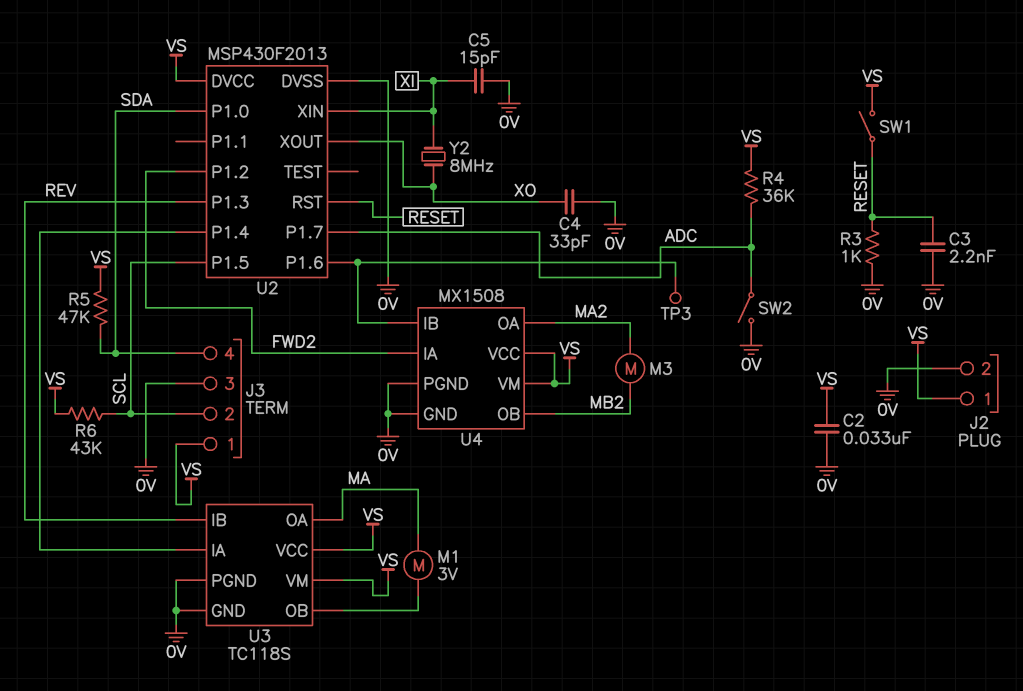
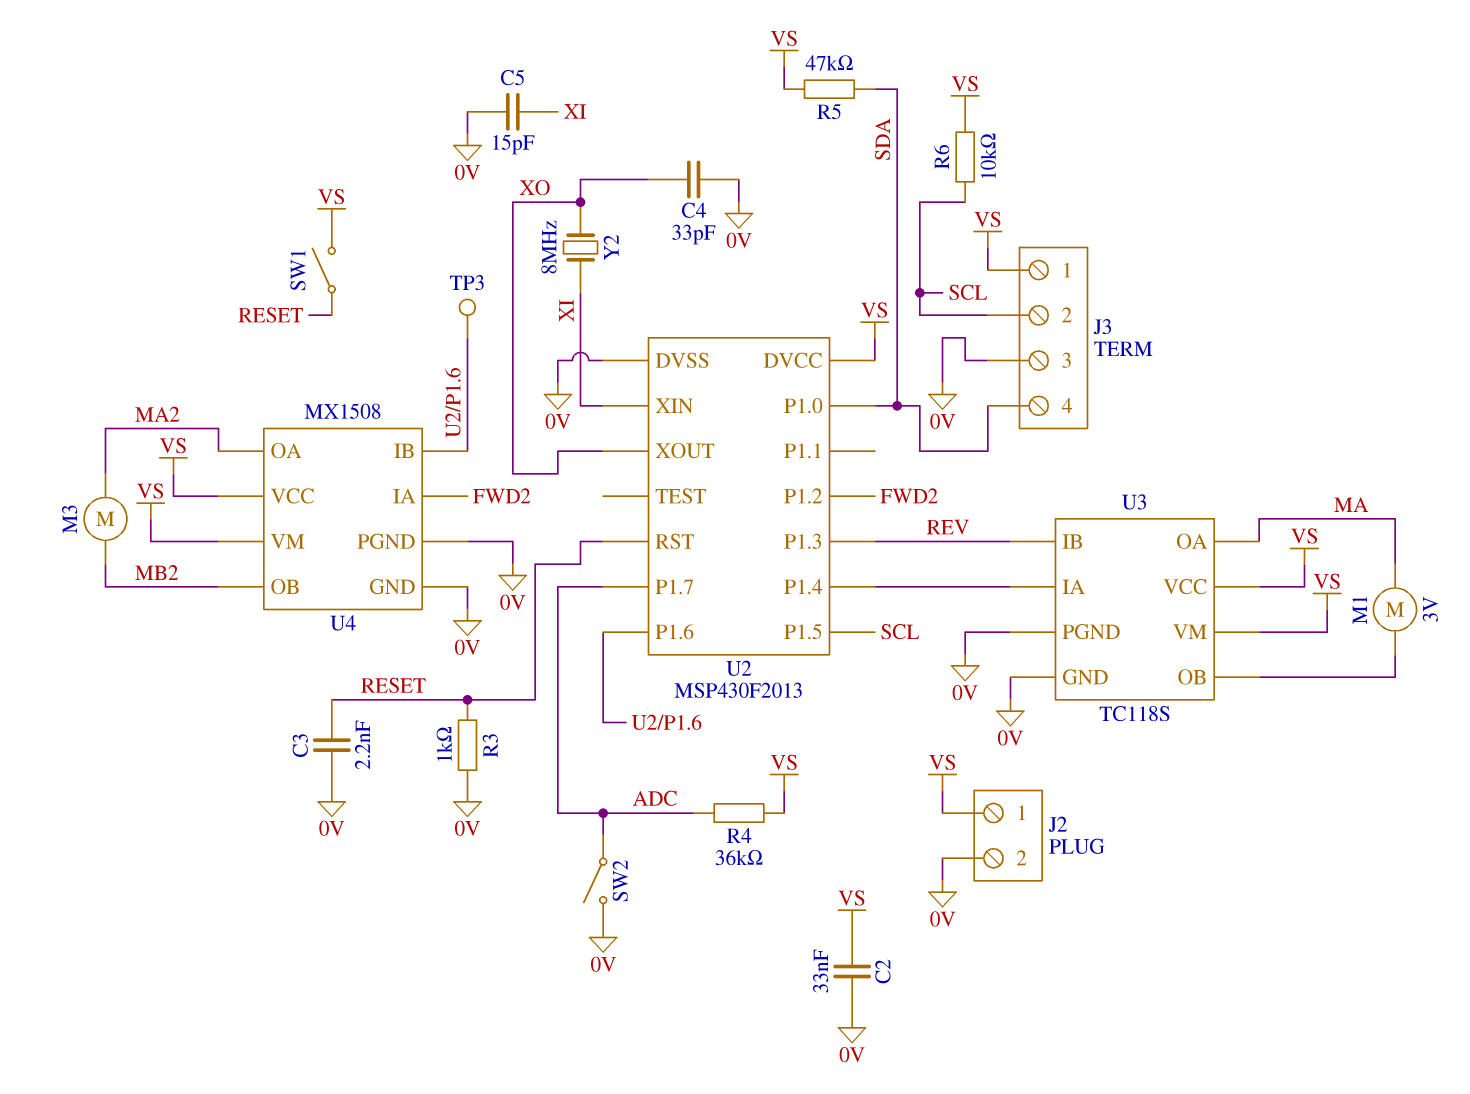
R6: 43k (SCL, VS) -> 10k (SCL, VS)

